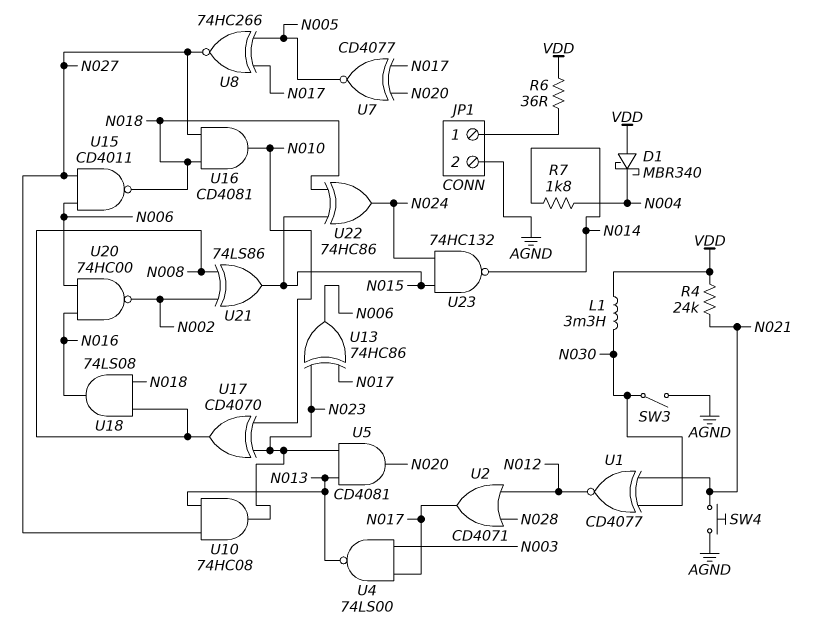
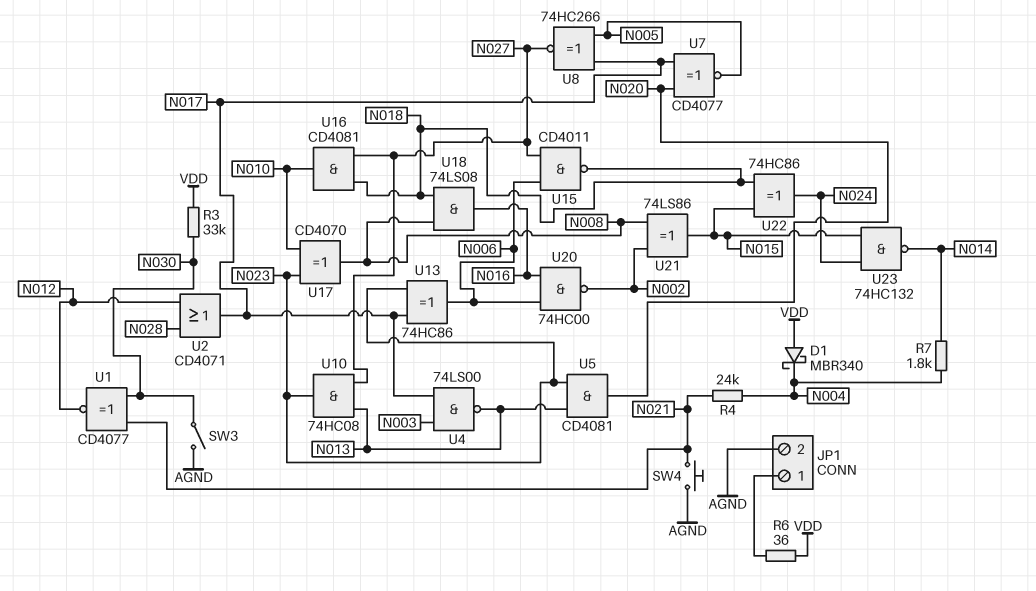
L1: 3.3mH (N030, VDD) -> none
R3: none -> 33k (N030, VDD)
R4: 24k (N021, VDD) -> 24k (N004, N021)

